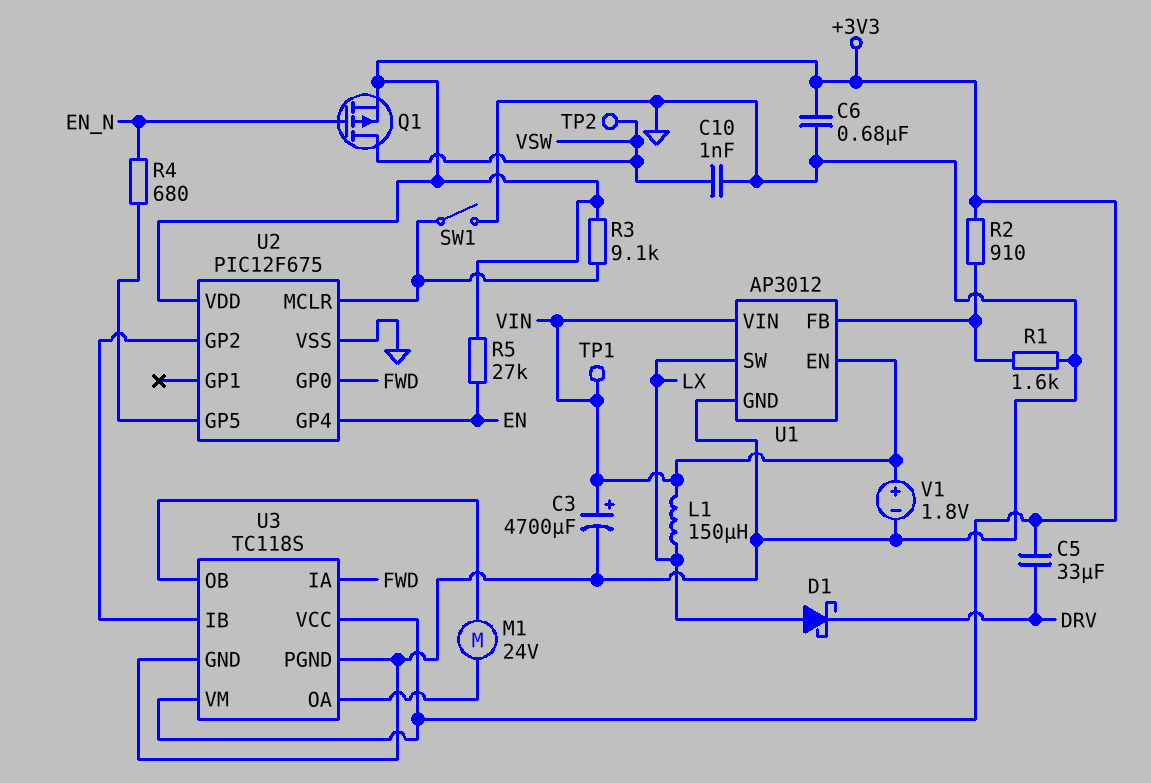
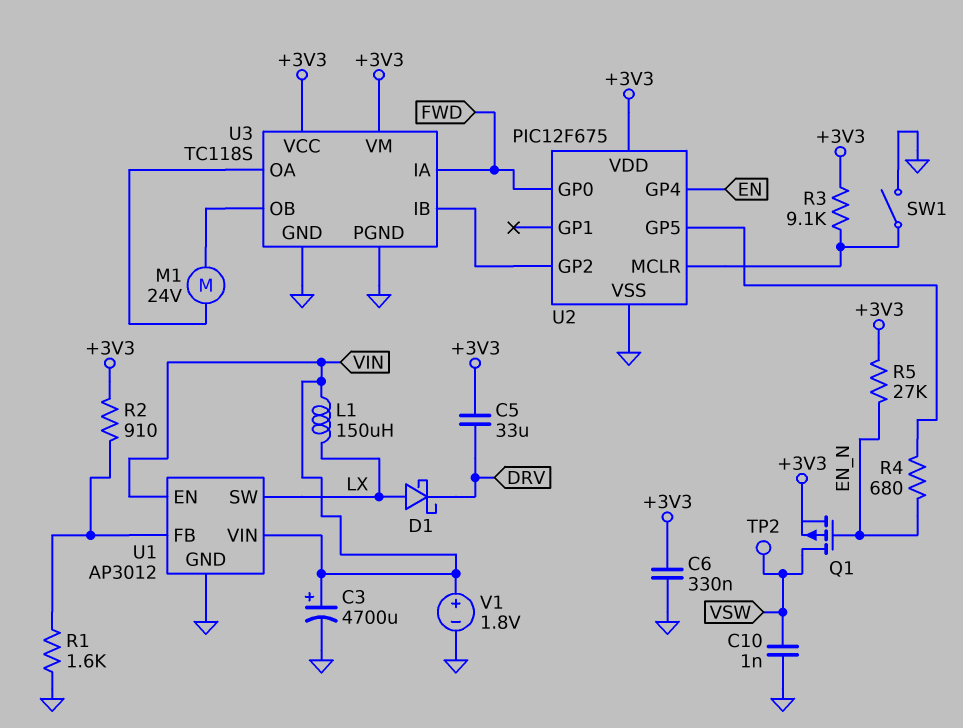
C6: 680nF (+3V3, GND) -> 330nF (+3V3, GND)
R5: 27k (+3V3, EN) -> 27k (+3V3, EN_N)
TP1: test point (VIN) -> none

